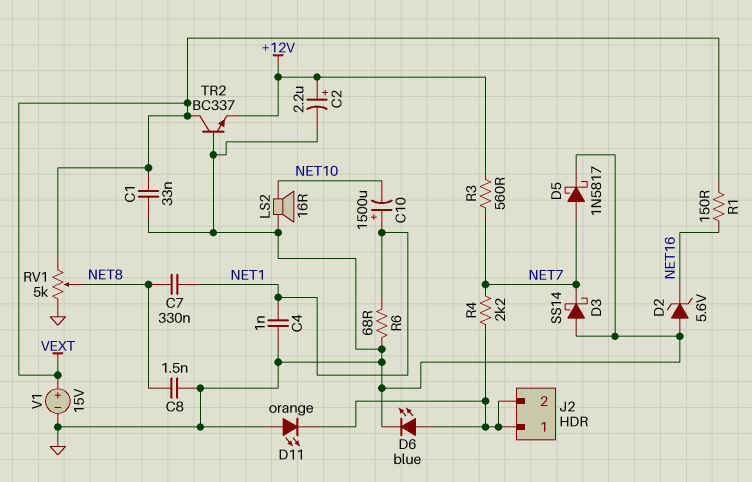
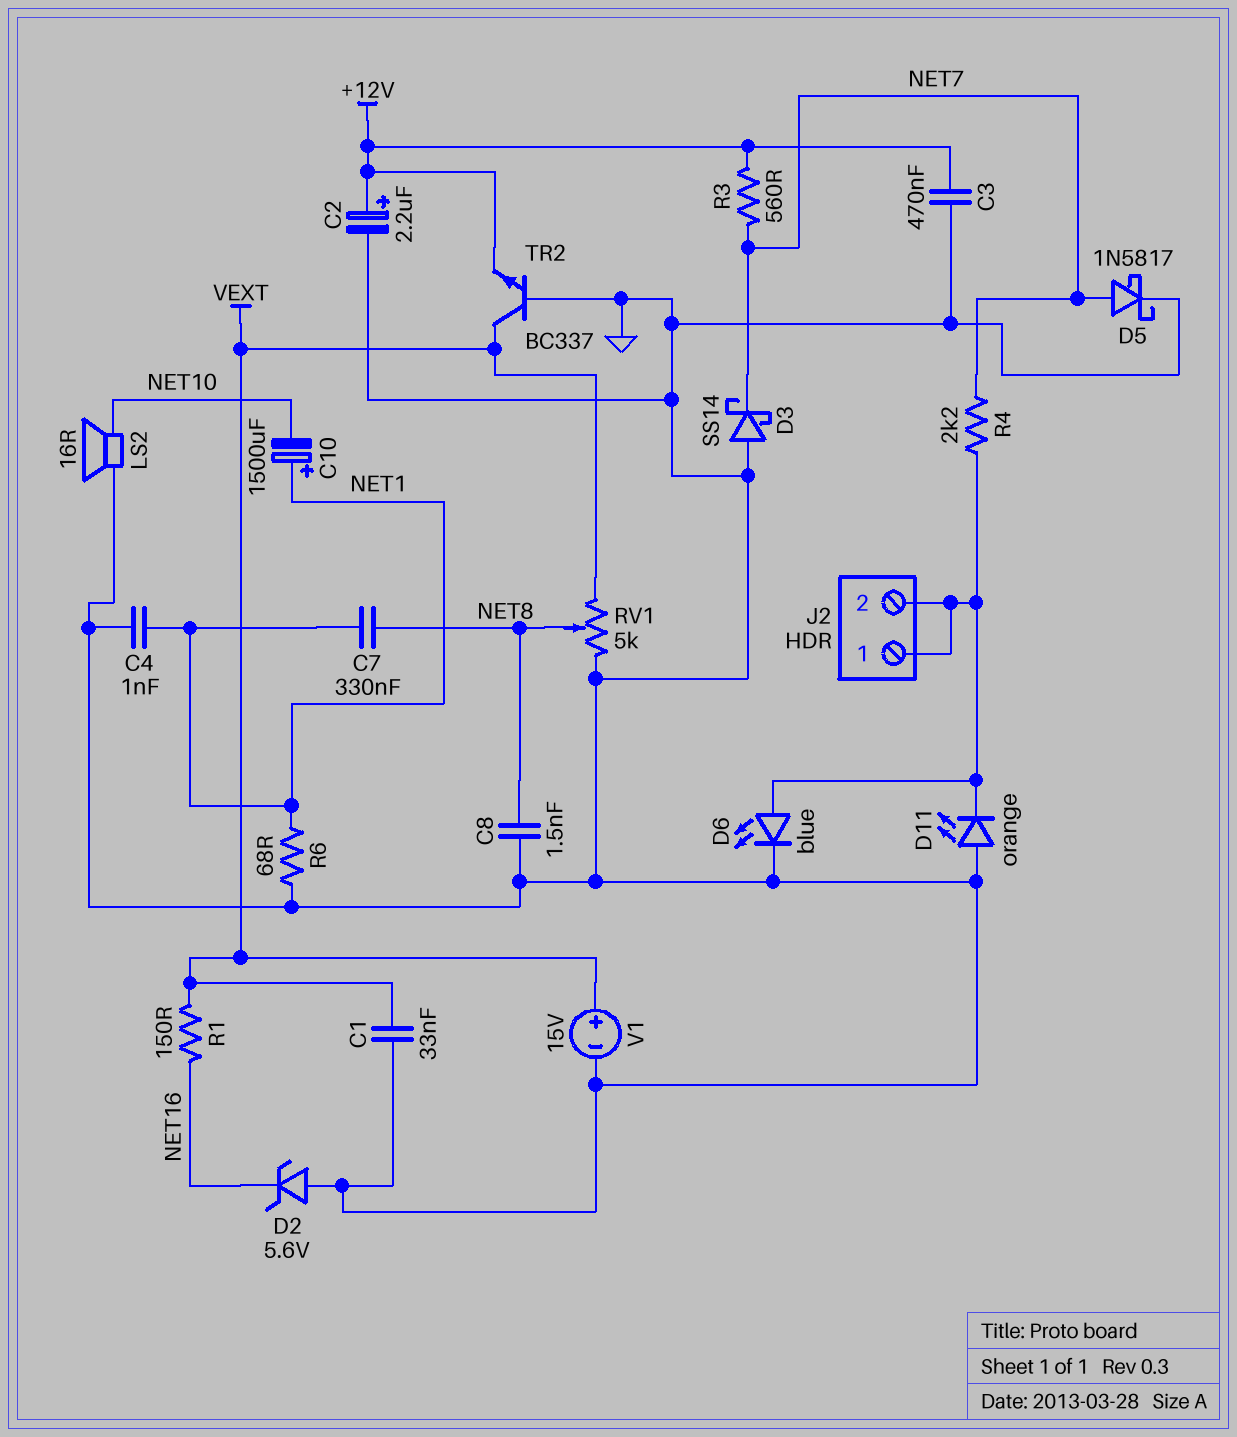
C3: none -> 470nF (+12V, GND)

